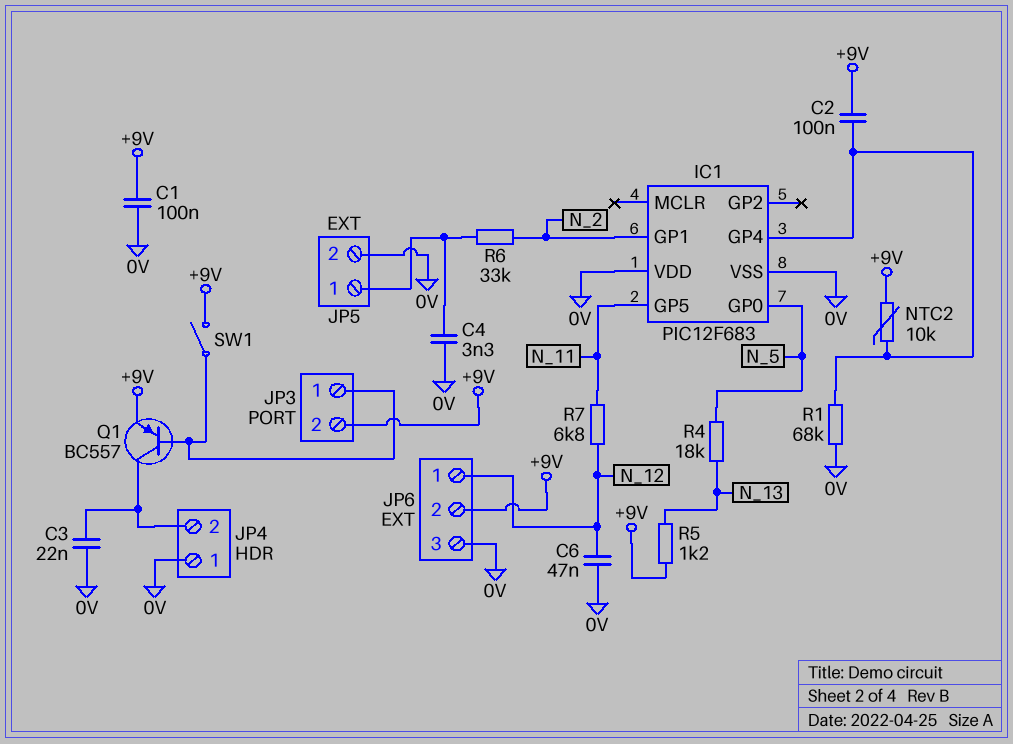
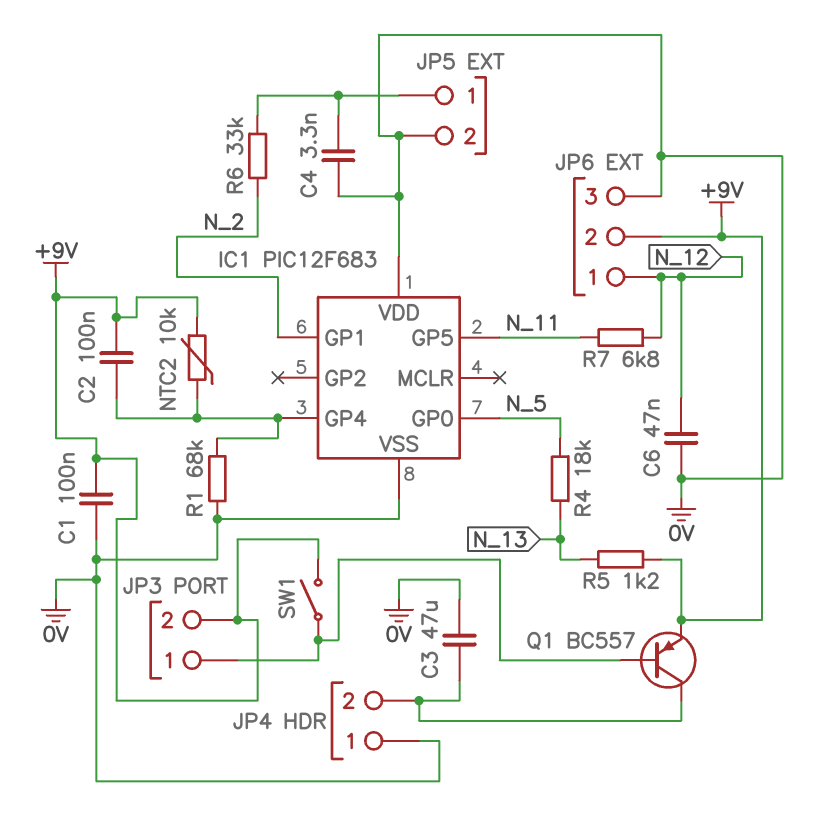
C3: 22nF (0V, JP4/2) -> 47uF (0V, JP4/2)

